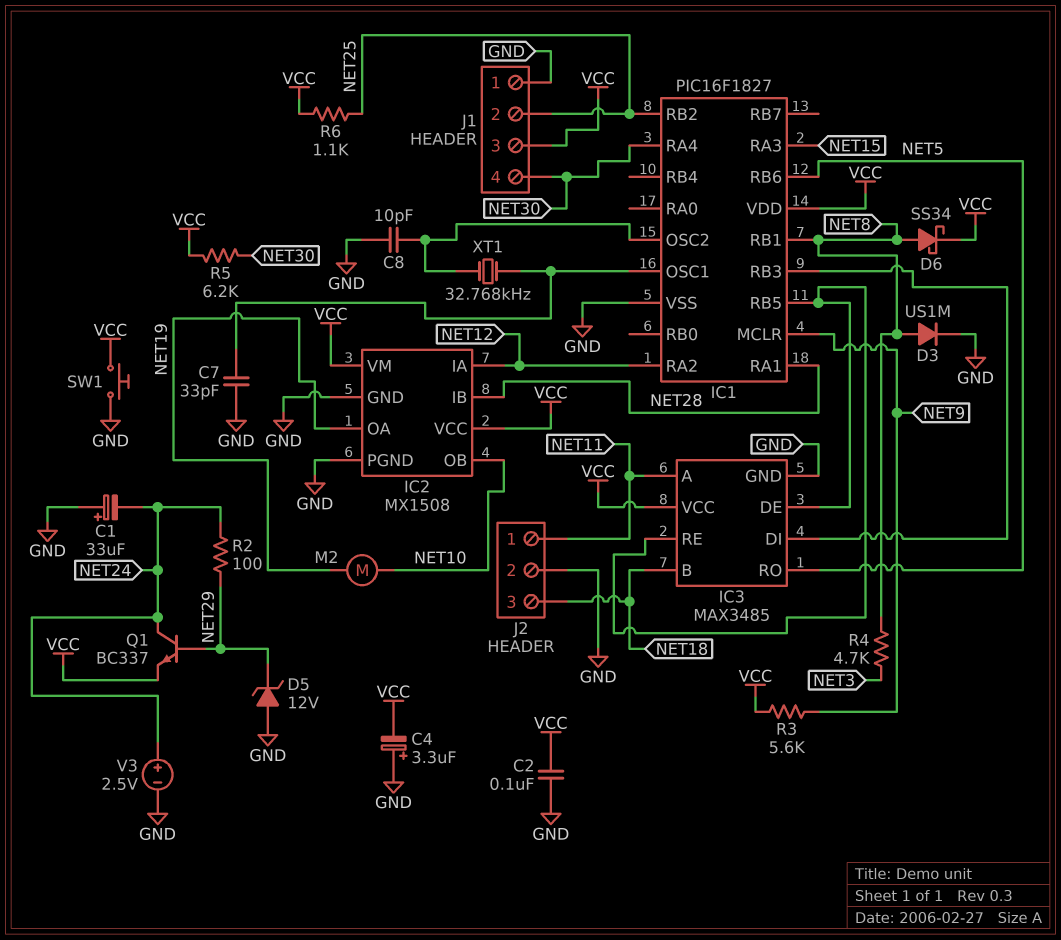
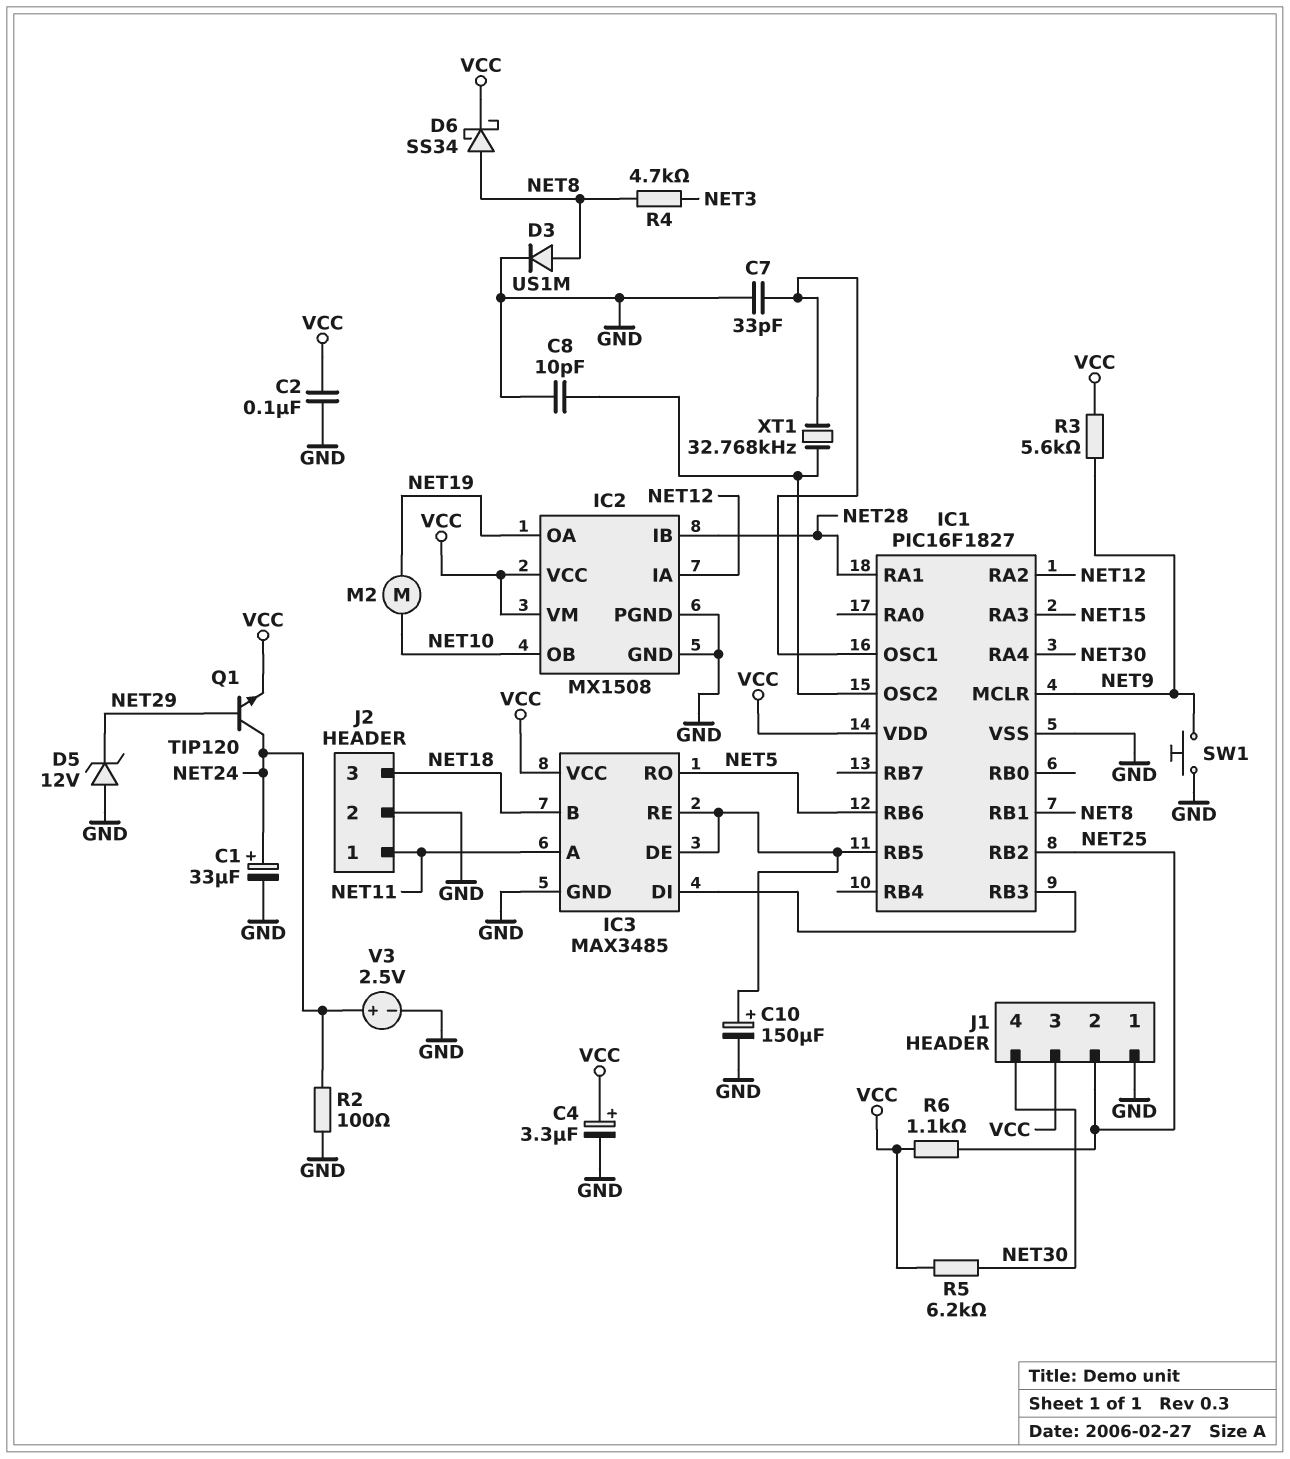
C1: 33uF (plus GND, minus NET24) -> 33uF (plus NET24, minus GND)
C4: 3.3uF (plus GND, minus VCC) -> 3.3uF (plus VCC, minus GND)
C10: none -> 150uF (plus IC1/RB5, minus GND)
Q1: NPN BC337 (B NET29, C NET24, E VCC) -> NPN TIP120 (B NET29, C NET24, E VCC)
R2: 100 (NET24, NET29) -> 100 (GND, NET24)
SW1: button (GND, VCC) -> button (GND, NET9)

